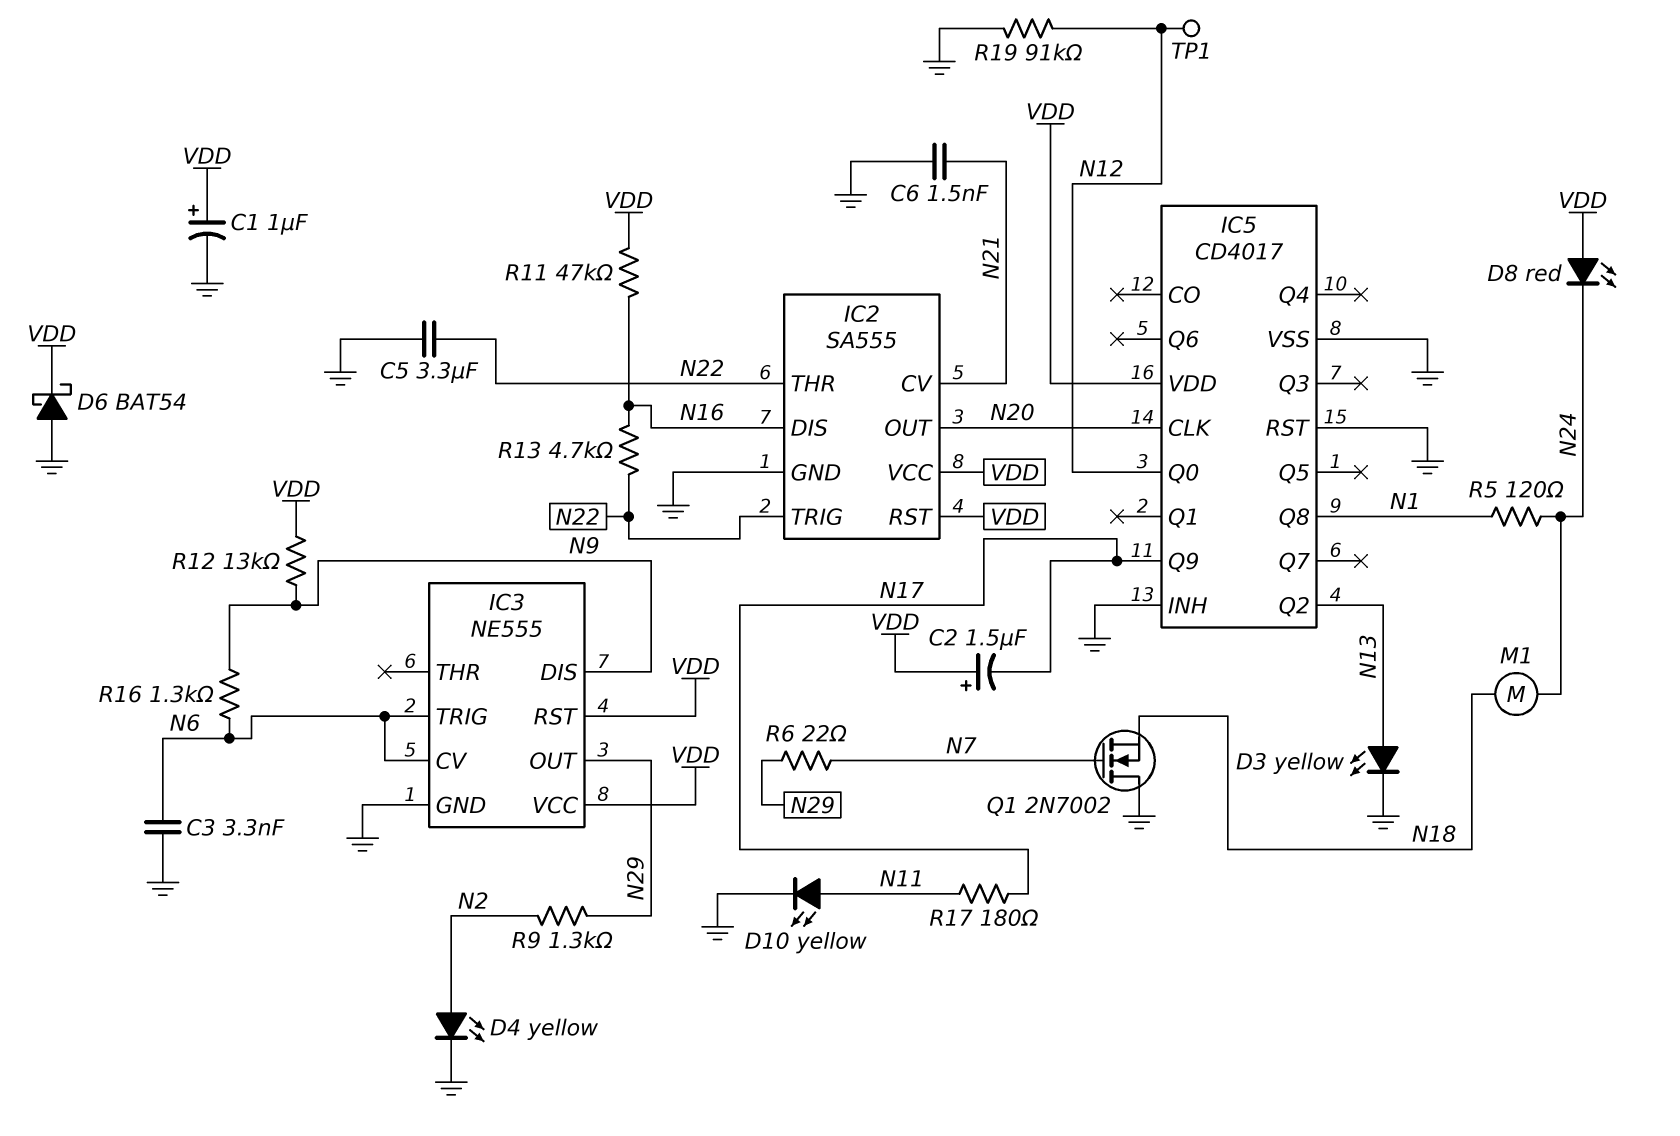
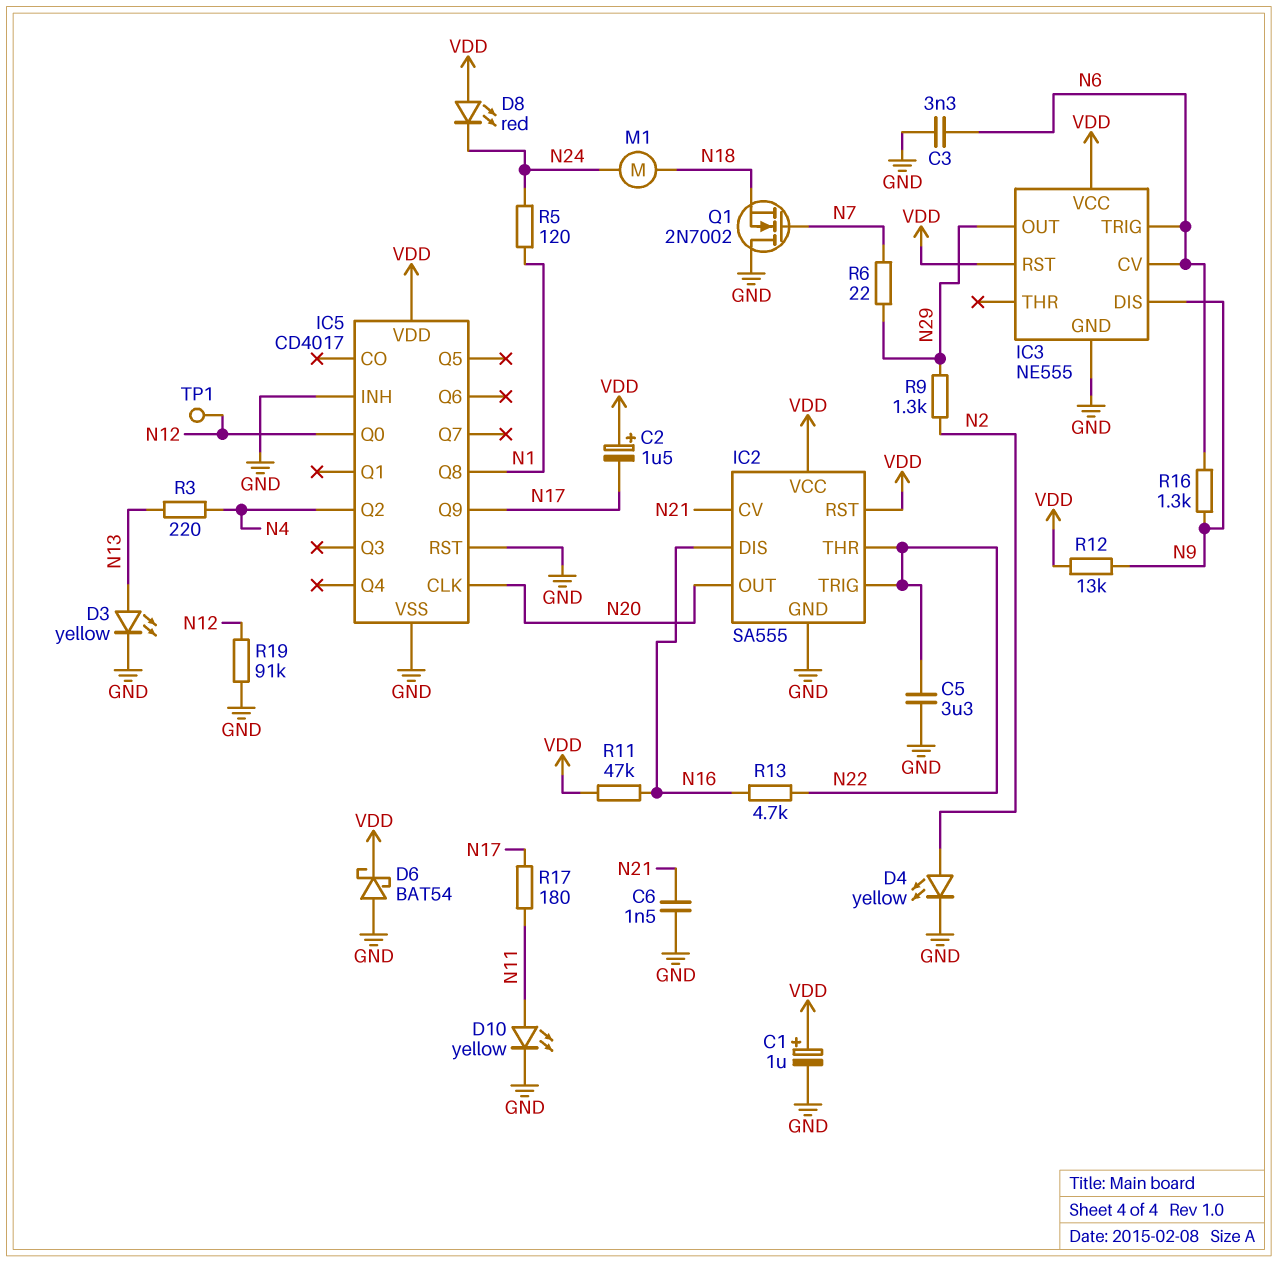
IC5 pin Q2: N13 -> N4
R3: none -> 220 (N4, N13)

